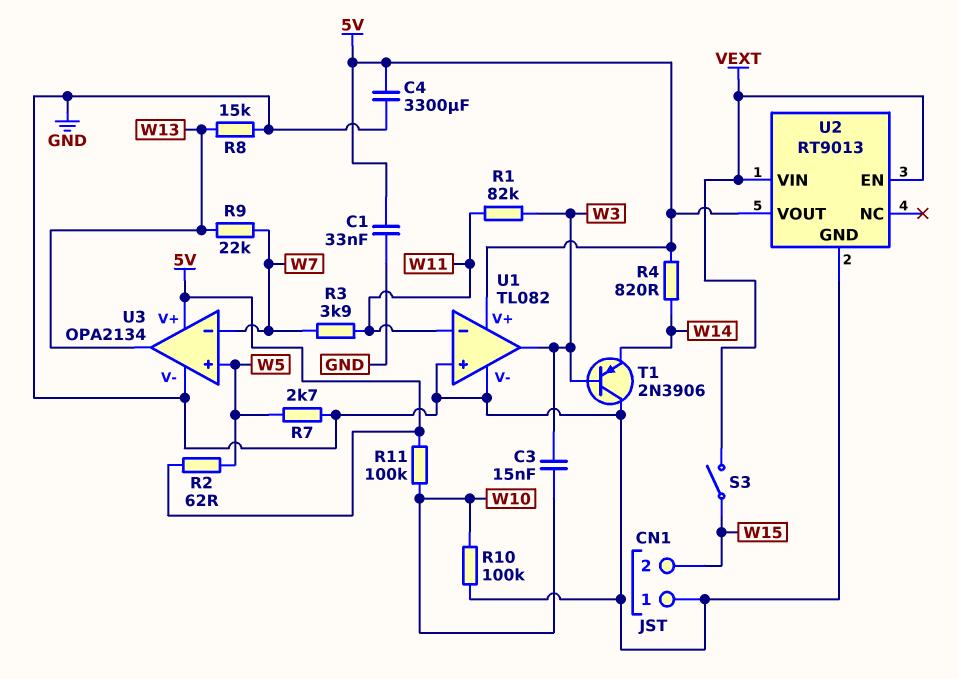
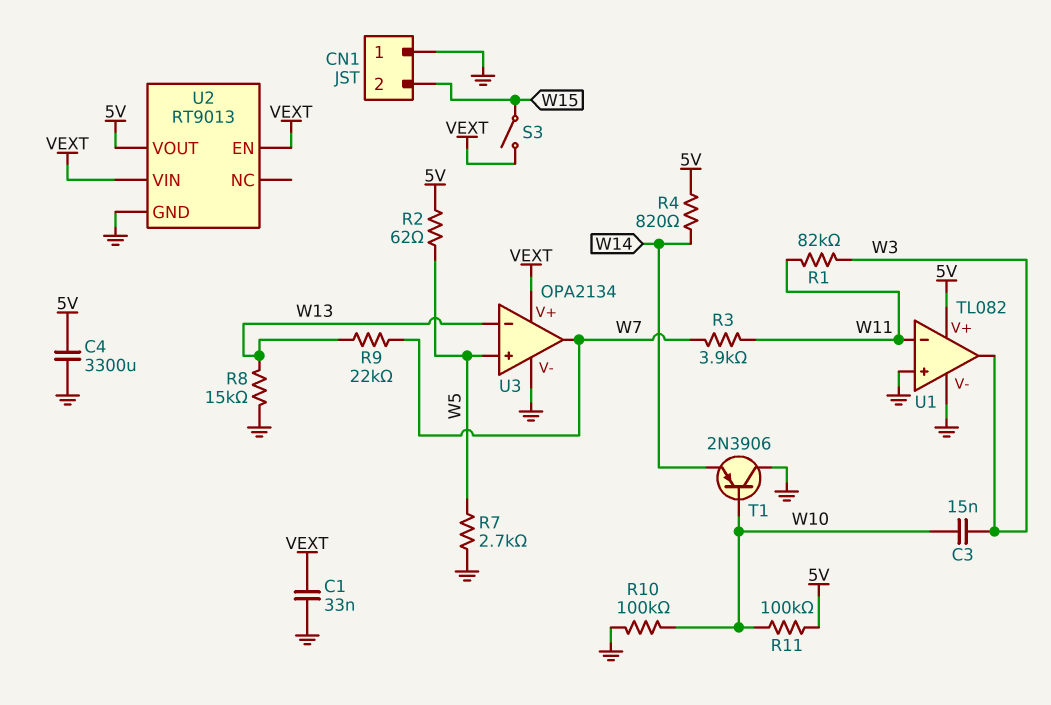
C1: 33nF (5V, GND) -> 33nF (GND, VEXT)
T1: PNP 2N3906 (B W3, C GND, E W14) -> PNP 2N3906 (B W10, C GND, E W14)
U3 pin V+: 5V -> VEXT
U3 pin in-: W7 -> W13
U3 pin out: W13 -> W7

